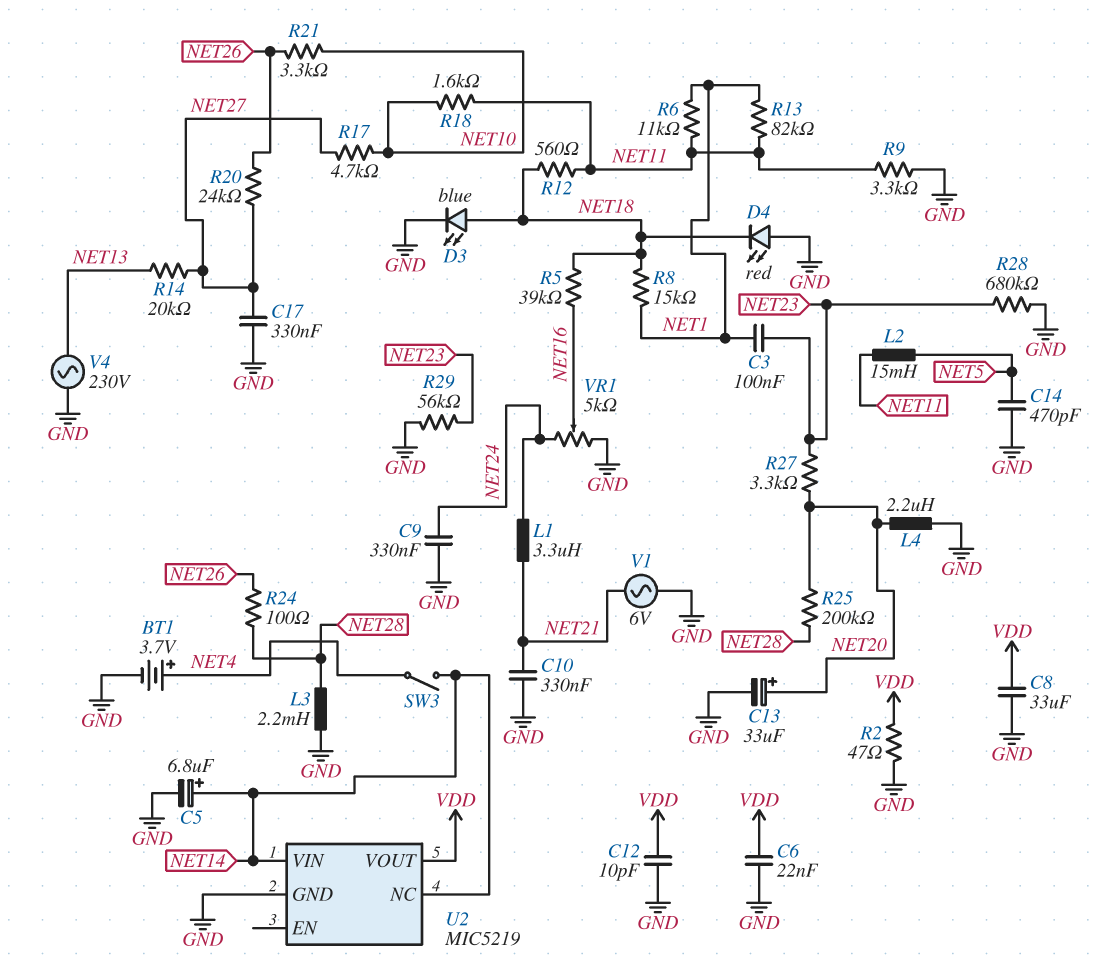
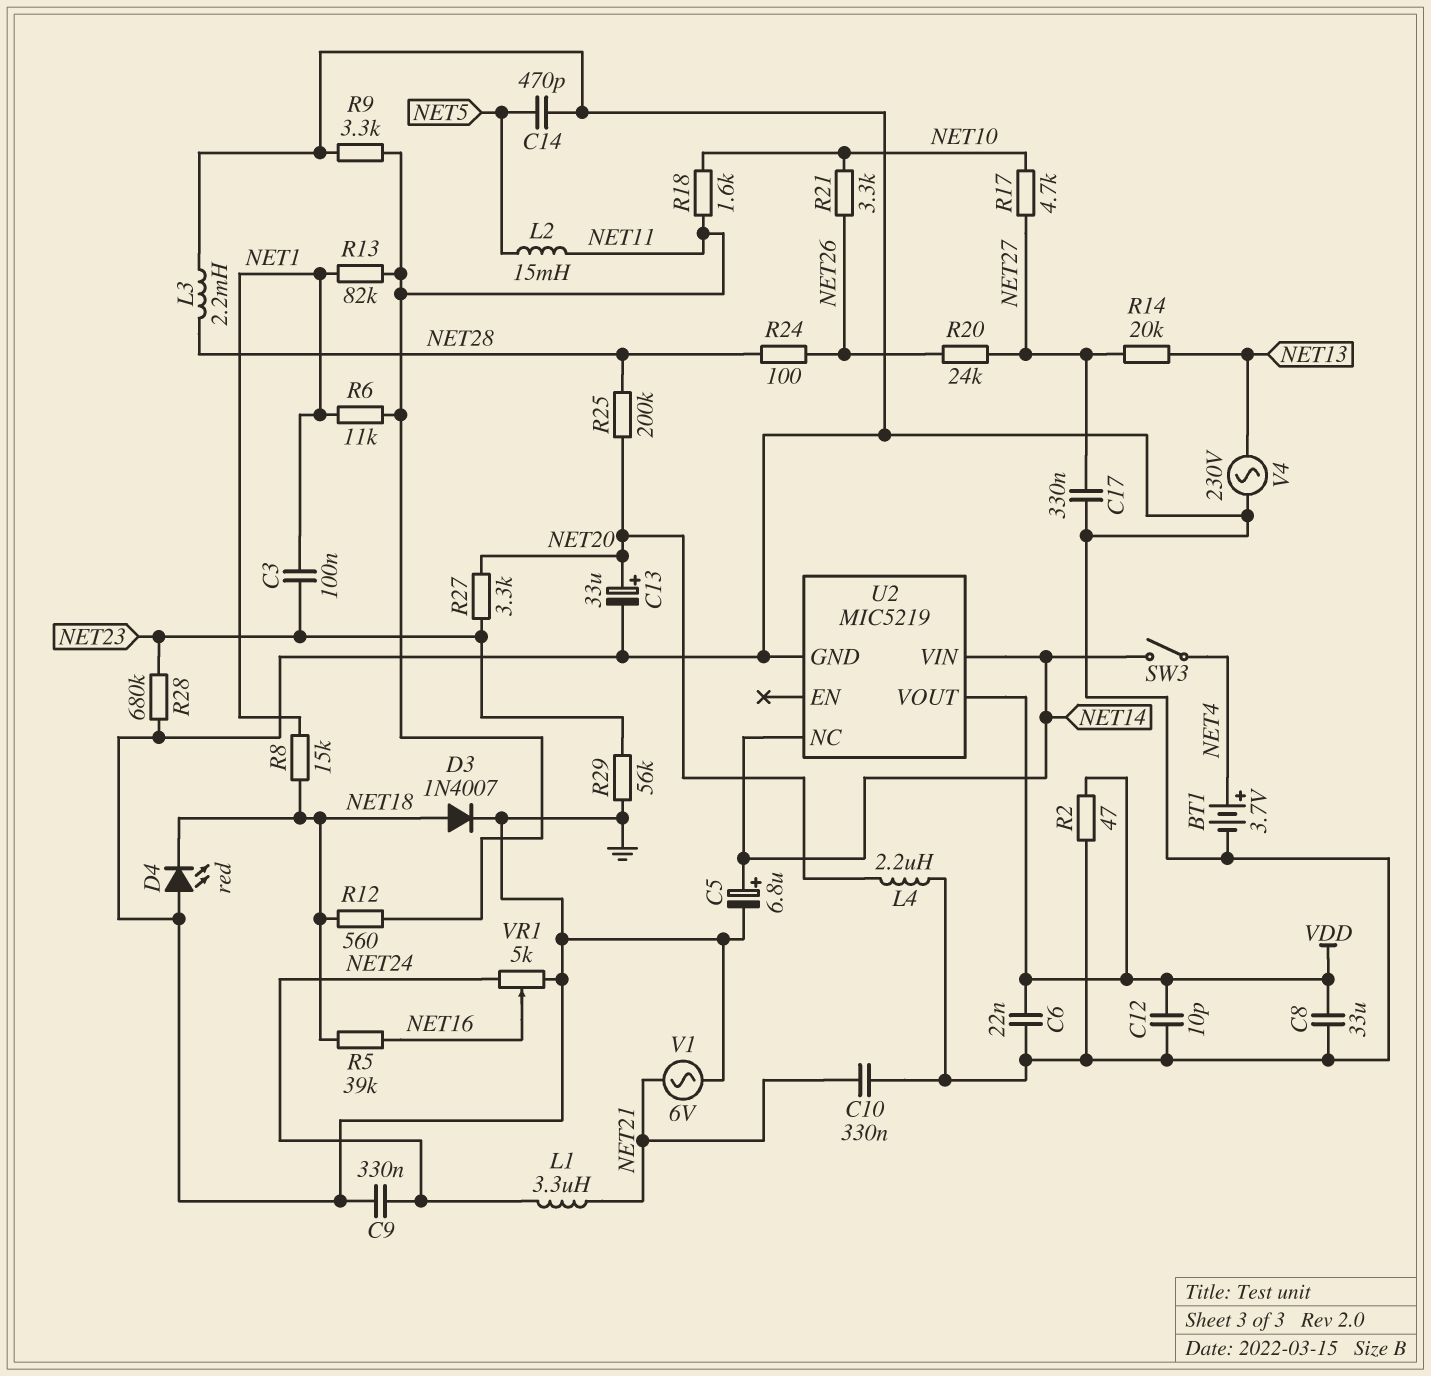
D3: LED blue (A NET18, K GND) -> diode 1N4007 (A NET18, K GND)

